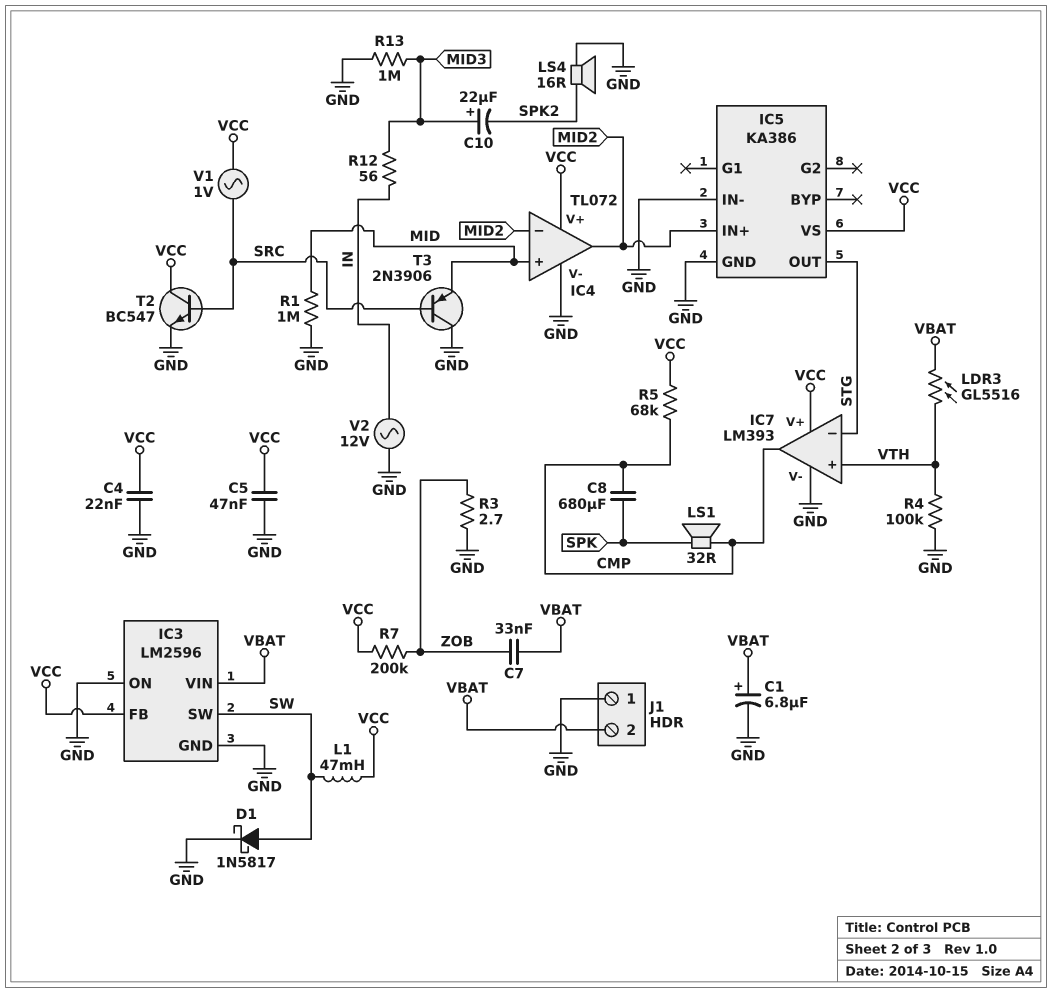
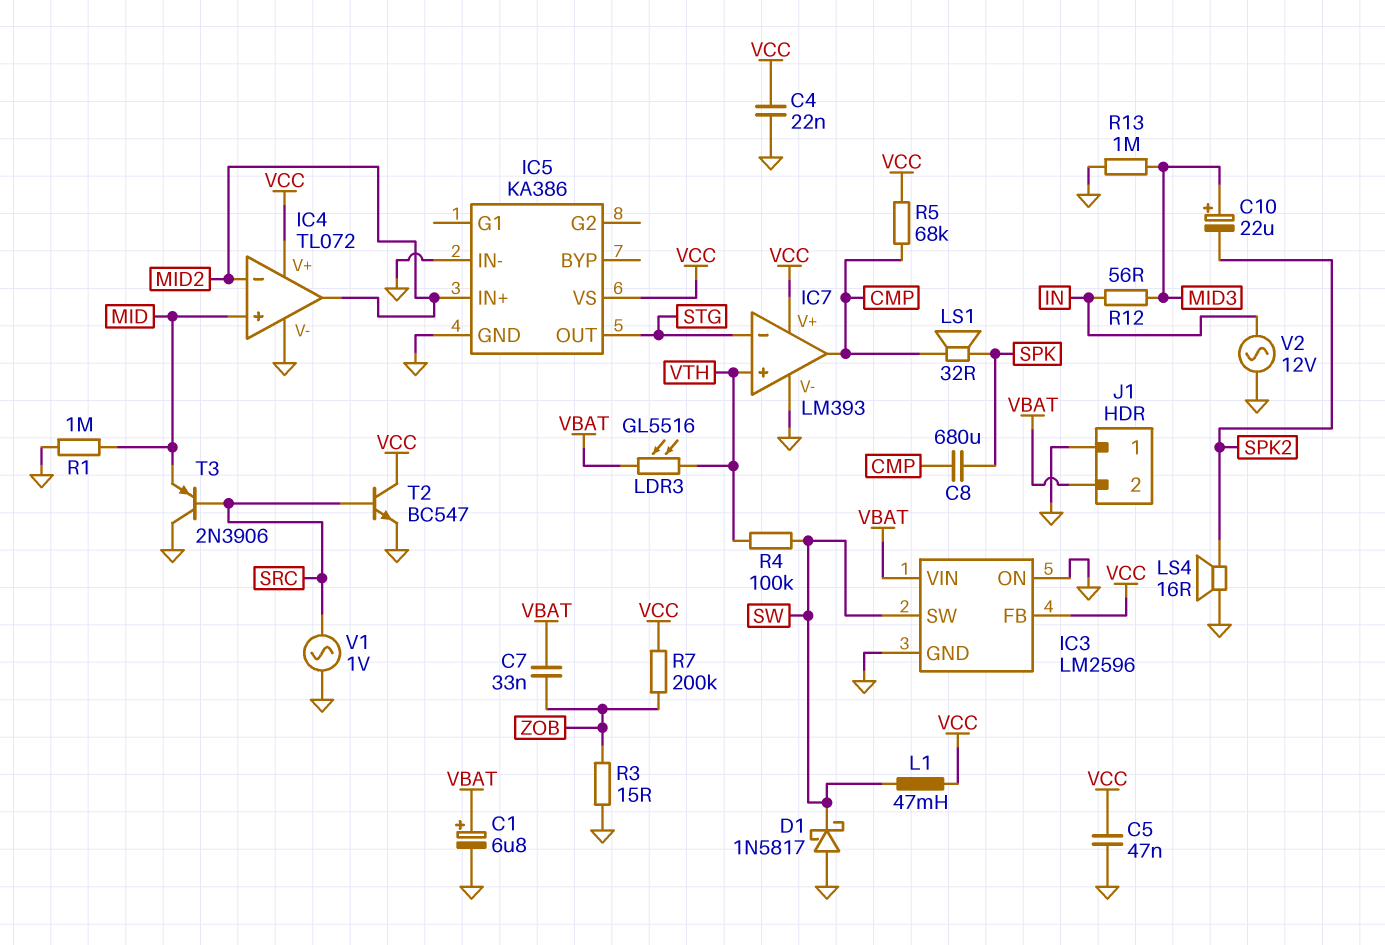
D1: schottky 1N5817 (A SW, K GND) -> schottky 1N5817 (A GND, K SW)
R3: 2.7 (GND, ZOB) -> 15 (GND, ZOB)
R4: 100k (GND, VTH) -> 100k (SW, VTH)
V1: AC 1V (SRC, VCC) -> AC 1V (GND, SRC)

